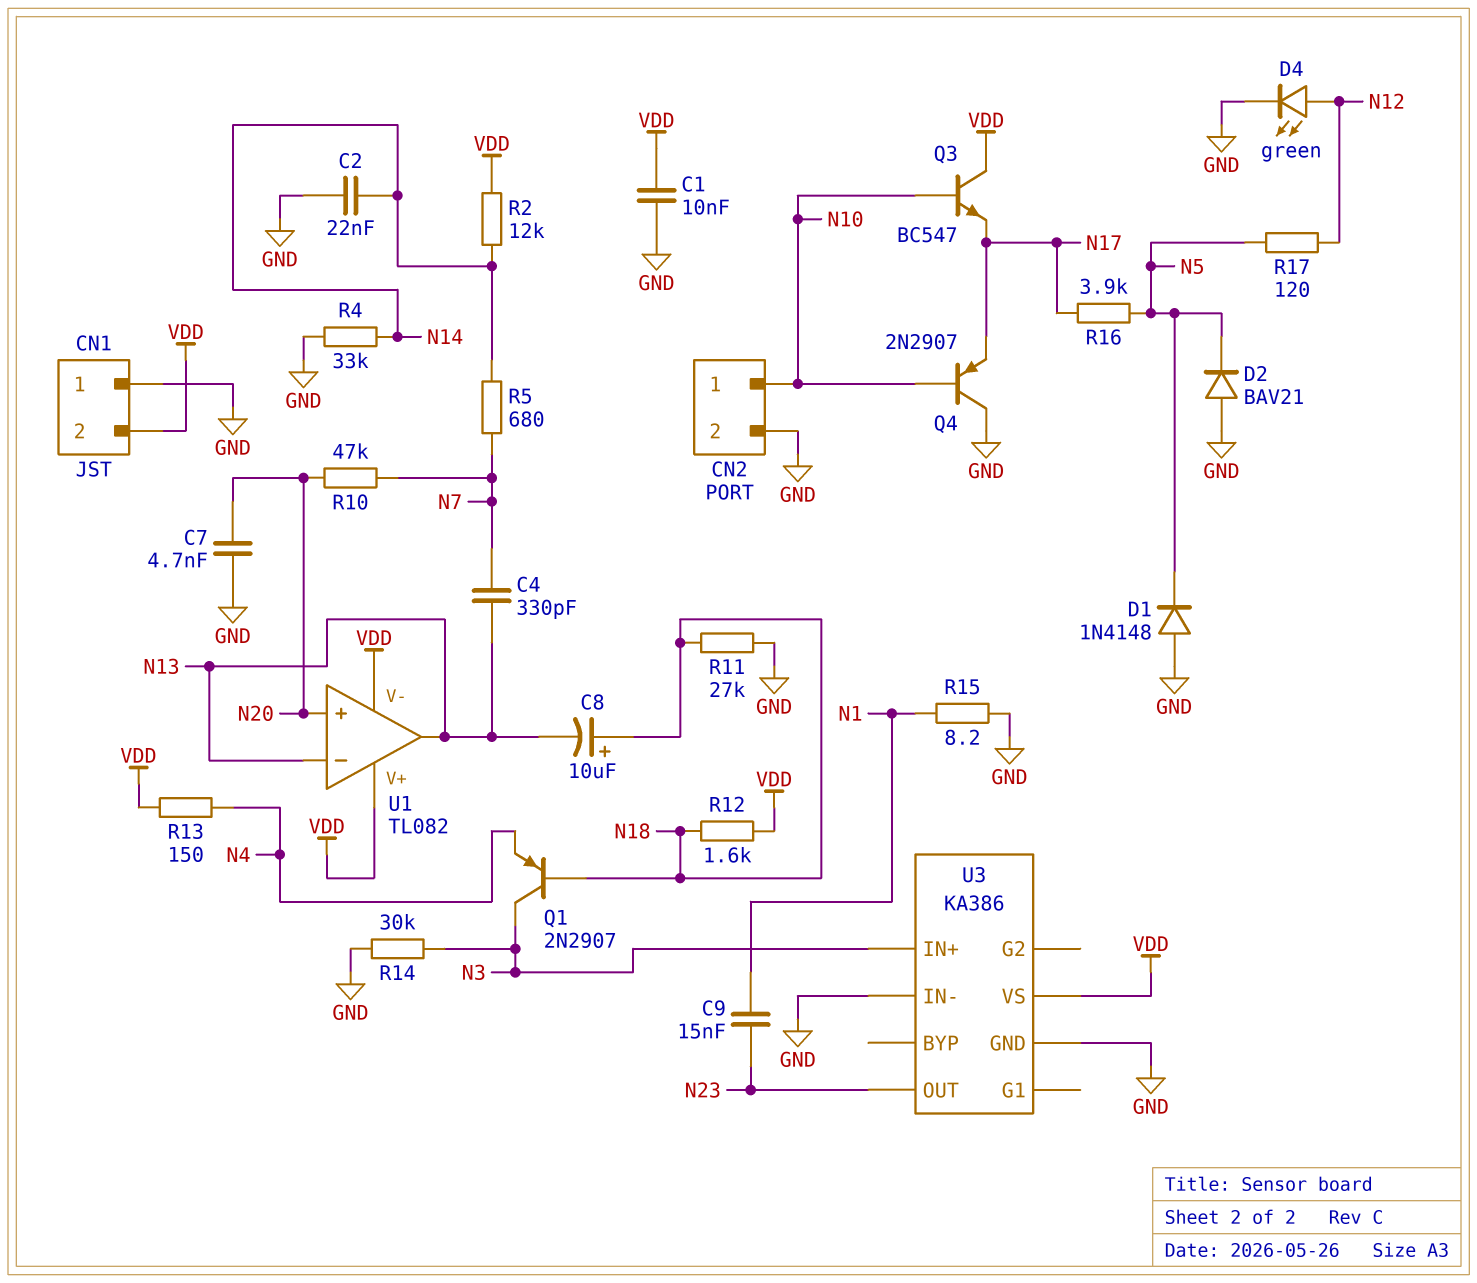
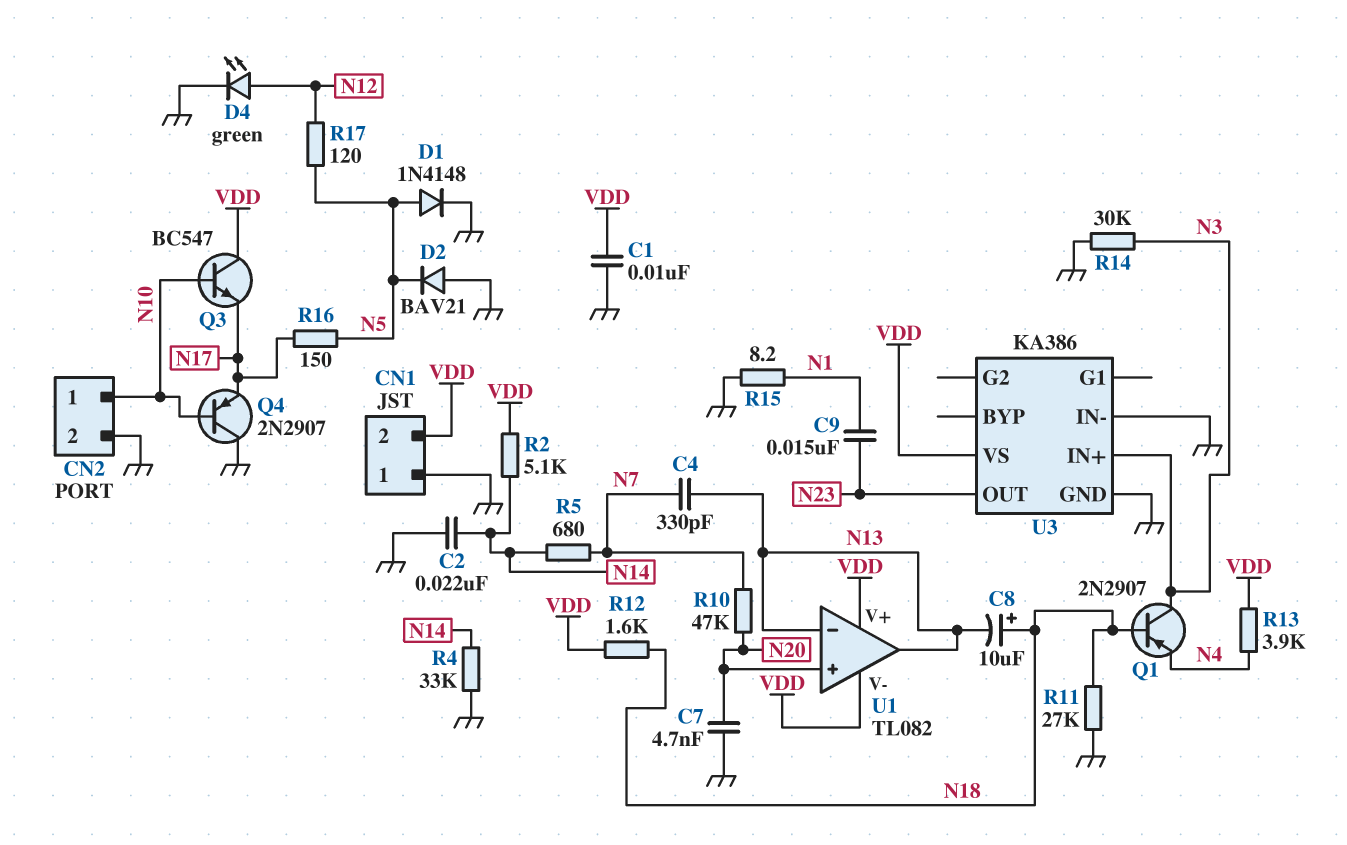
D1: diode 1N4148 (A GND, K N5) -> diode 1N4148 (A N5, K GND)
R2: 12k (N14, VDD) -> 5.1k (N14, VDD)
R13: 150 (N4, VDD) -> 3.9k (N4, VDD)
R16: 3.9k (N5, N17) -> 150 (N5, N17)

